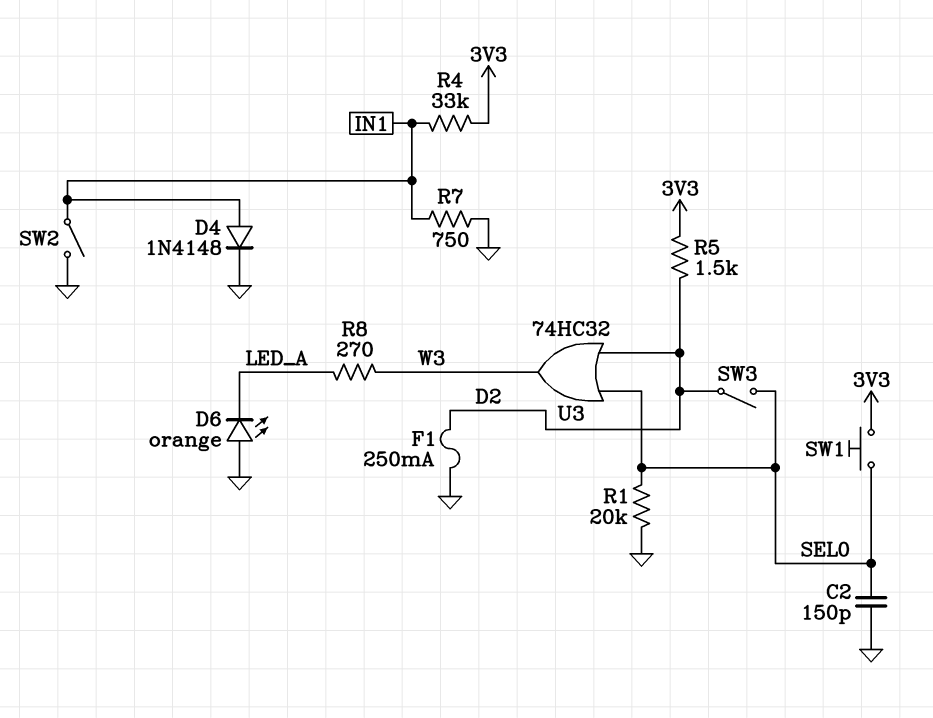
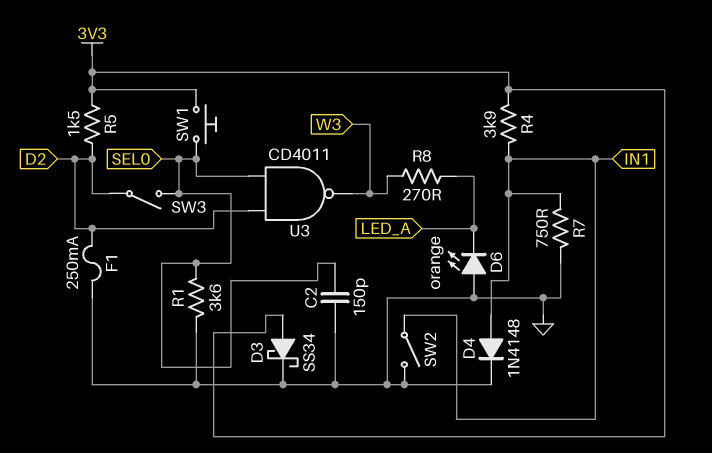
D3: none -> schottky SS34 (A 3V3, K GND)
R1: 20k (GND, SEL0) -> 3.6k (GND, SEL0)
R4: 33k (3V3, IN1) -> 3.9k (3V3, IN1)
U3: OR 74HC32 (in D2, in SEL0, out W3) -> NAND CD4011 (in D2, in SEL0, out W3)

